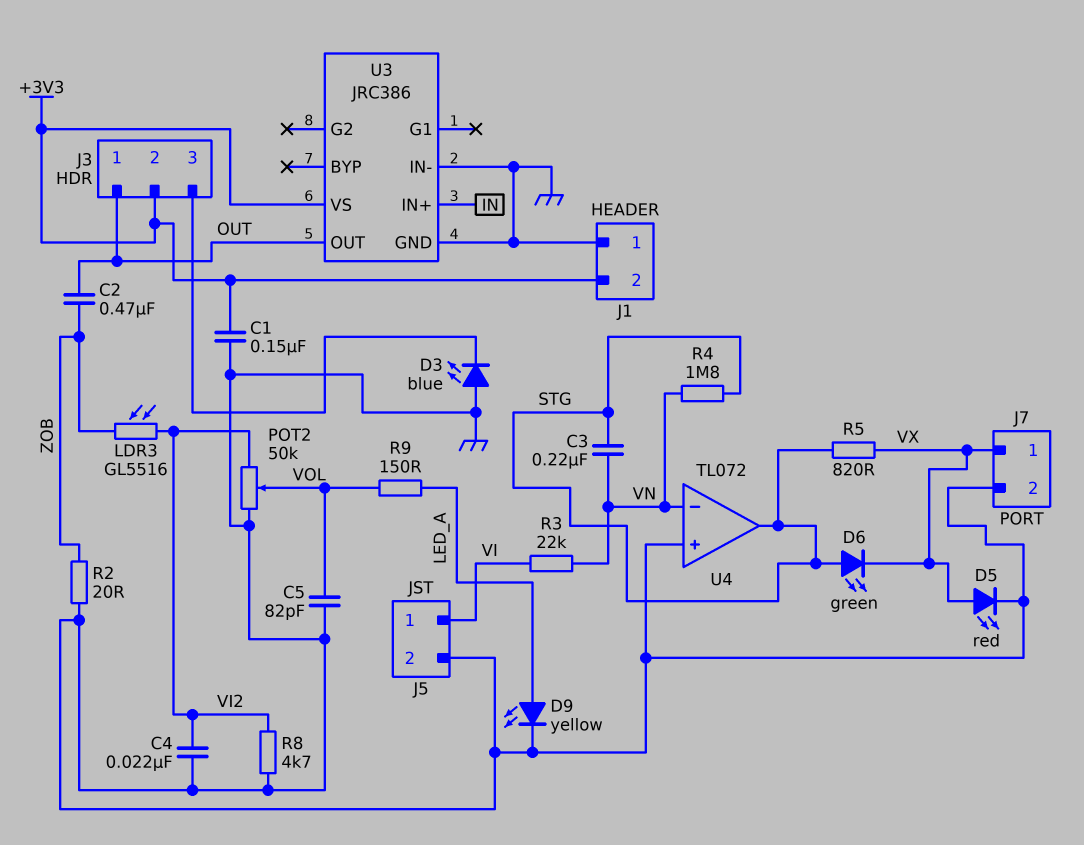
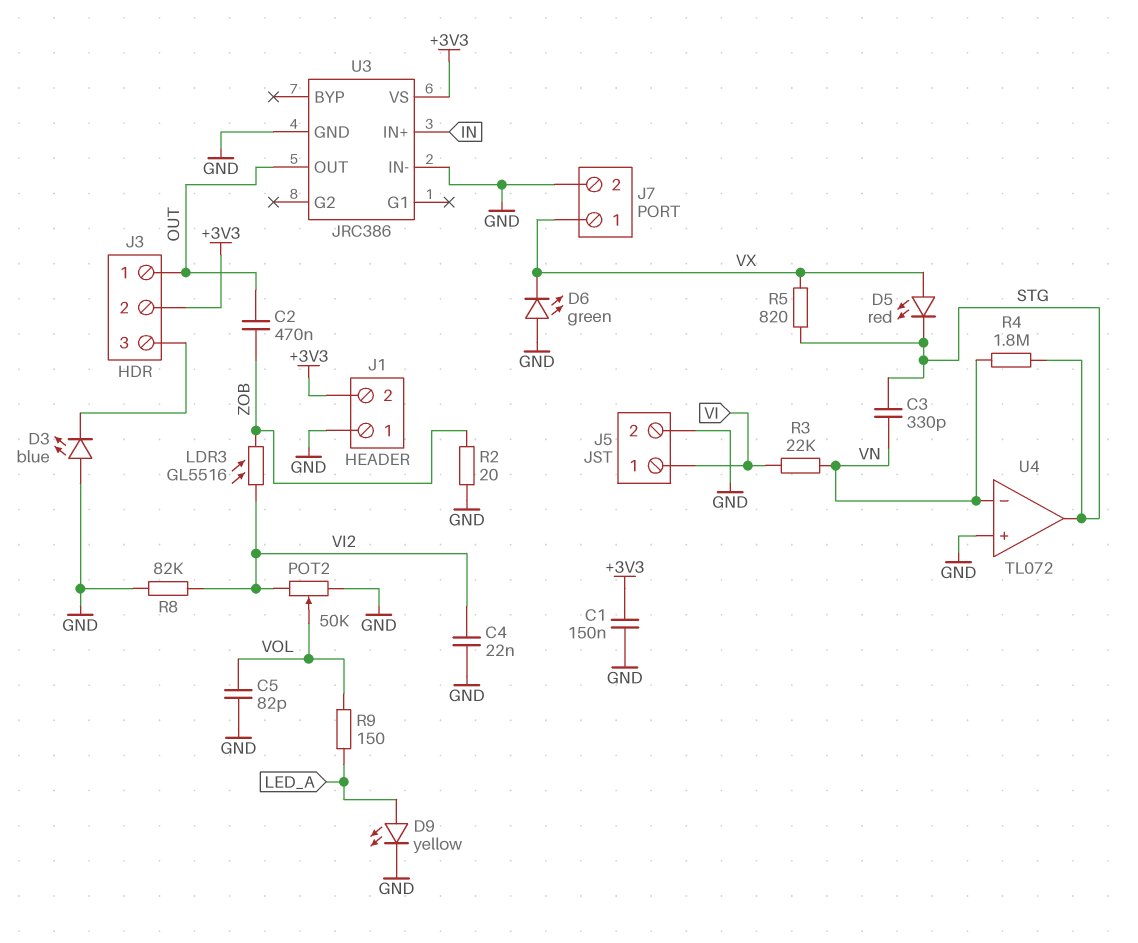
C3: 220nF (STG, VN) -> 330pF (STG, VN)
D5: LED red (A VX, K GND) -> LED red (A VX, K STG)
D6: LED green (A STG, K VX) -> LED green (A GND, K VX)
R8: 4.7k (GND, VI2) -> 82k (GND, VI2)

